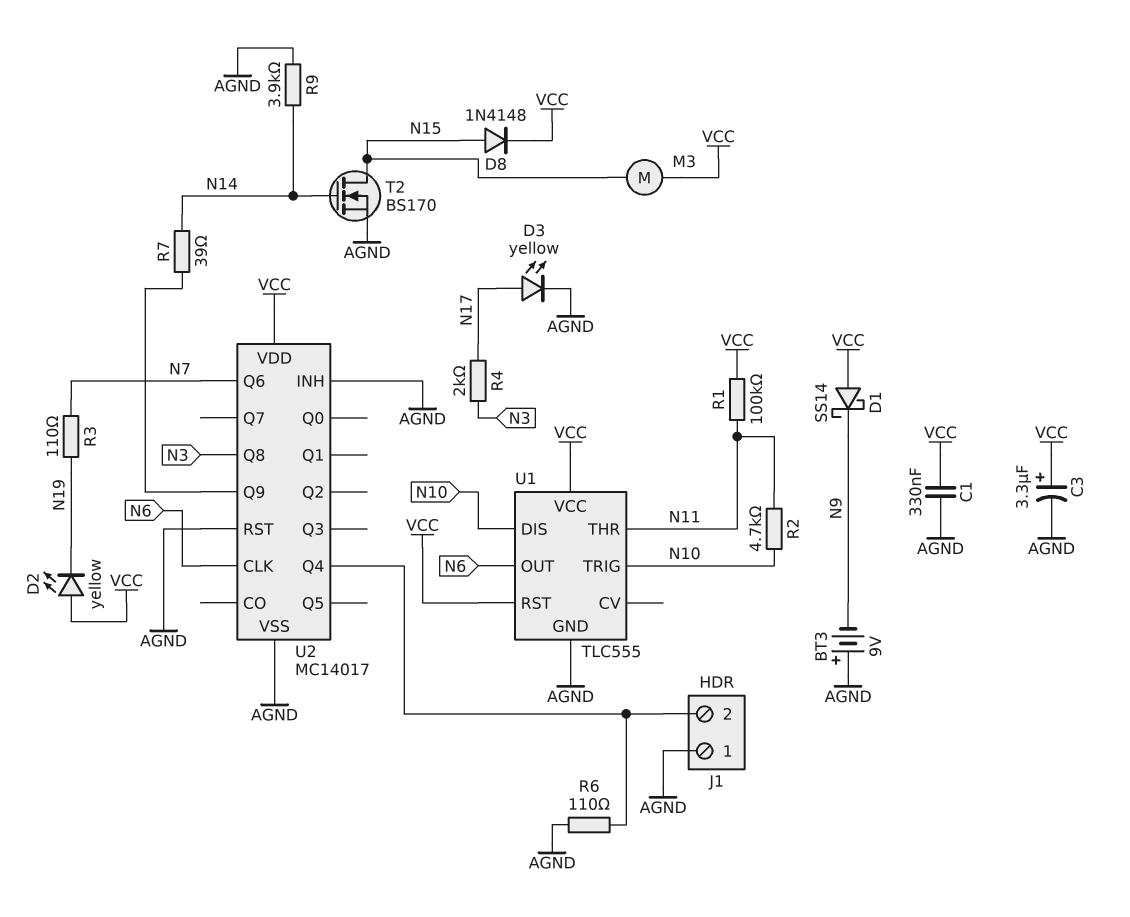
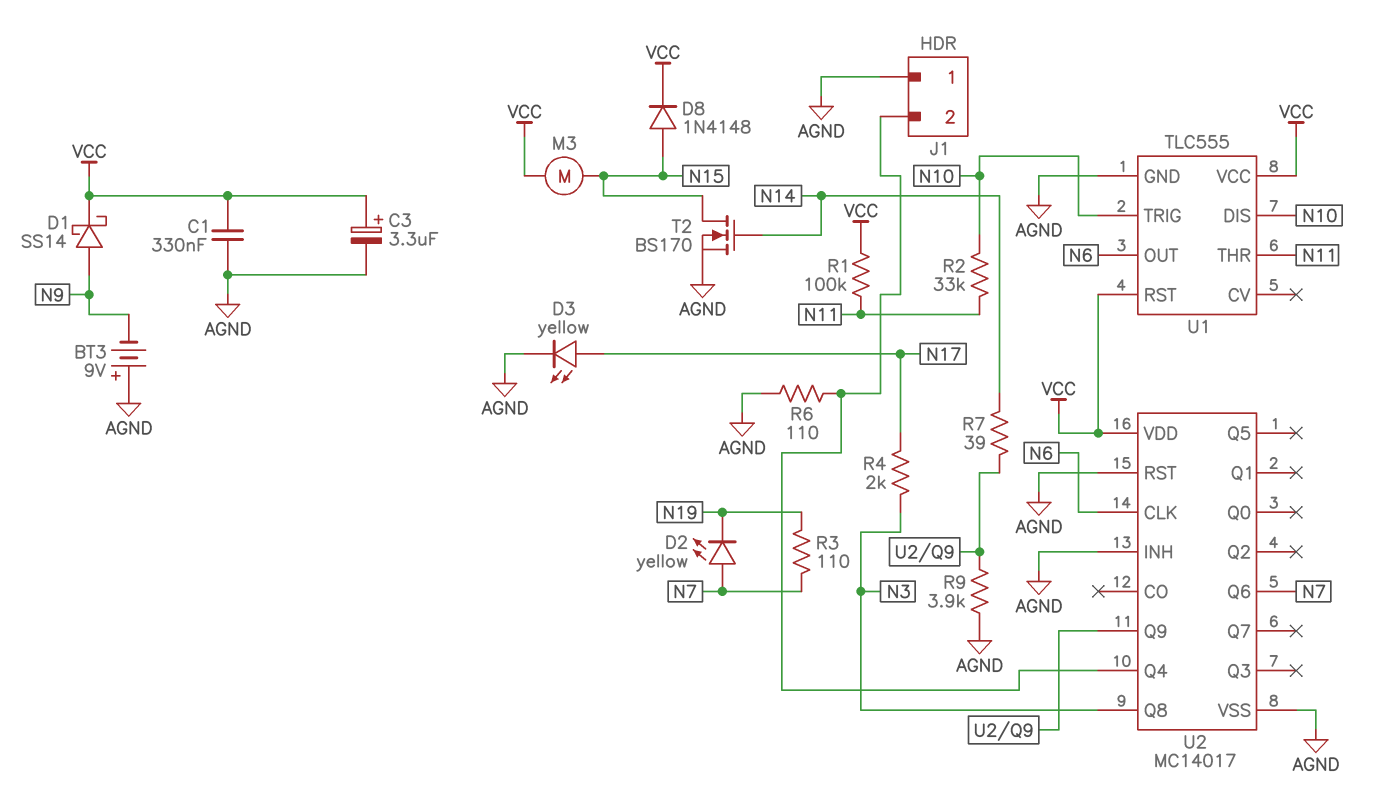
D1: schottky SS14 (A VCC, K N9) -> schottky SS14 (A N9, K VCC)
D2: LED yellow (A VCC, K N19) -> LED yellow (A N7, K N19)
R2: 4.7k (N10, N11) -> 33k (N10, N11)
R9: 3.9k (AGND, N14) -> 3.9k (AGND, U2/Q9)

